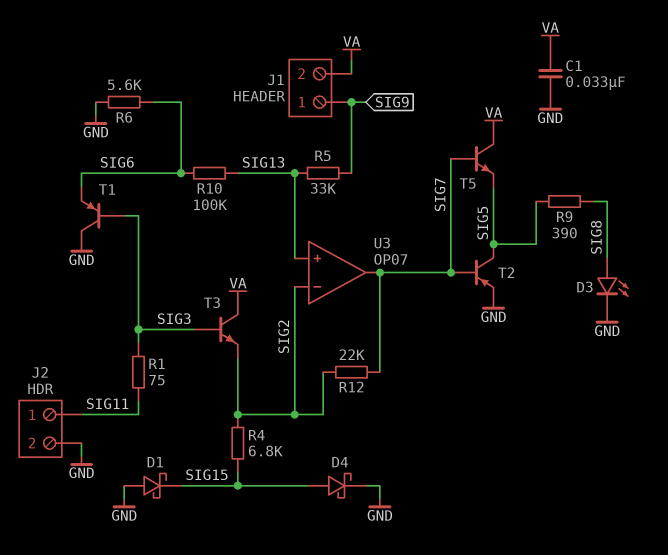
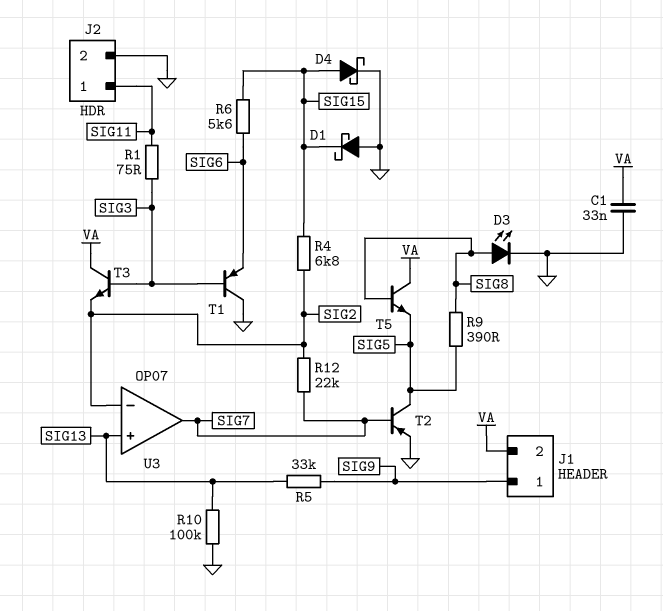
R6: 5.6k (GND, SIG6) -> 5.6k (SIG6, SIG15)
R10: 100k (SIG6, SIG13) -> 100k (GND, SIG13)
T5: NPN (B SIG7, C VA, E SIG5) -> NPN (B SIG8, C VA, E SIG5)

